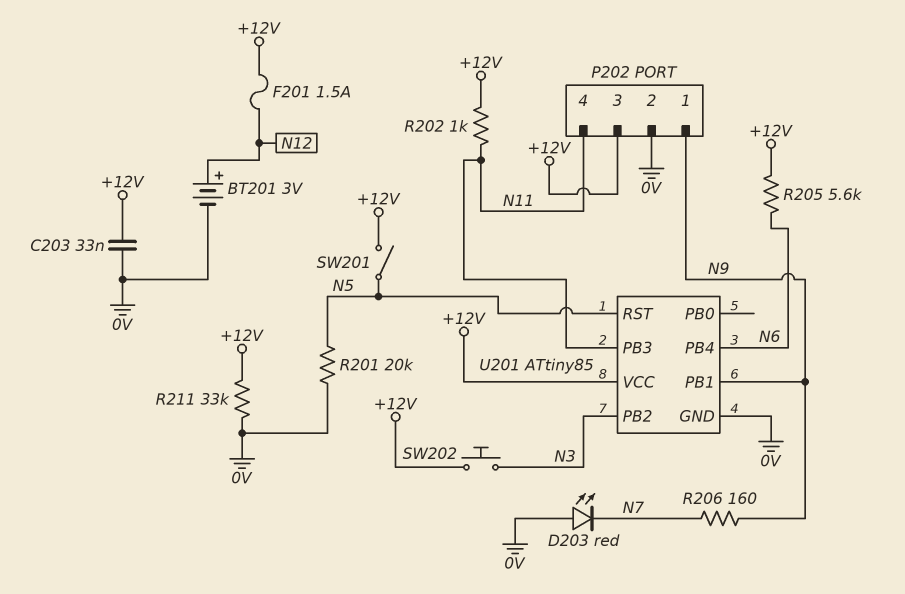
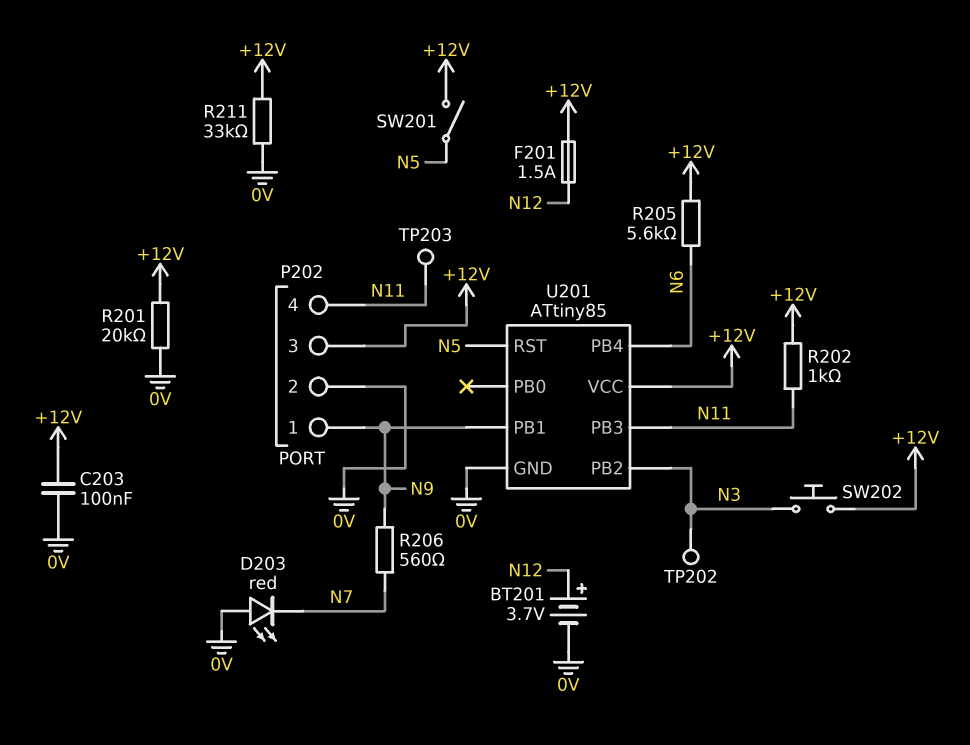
BT201: 3V (plus N12, minus 0V) -> 3.7V (plus N12, minus 0V)
C203: 33nF (+12V, 0V) -> 100nF (+12V, 0V)
R201: 20k (0V, N5) -> 20k (+12V, 0V)
R206: 160 (N7, N9) -> 560 (N7, N9)
TP202: none -> test point (N3)
TP203: none -> test point (N11)

